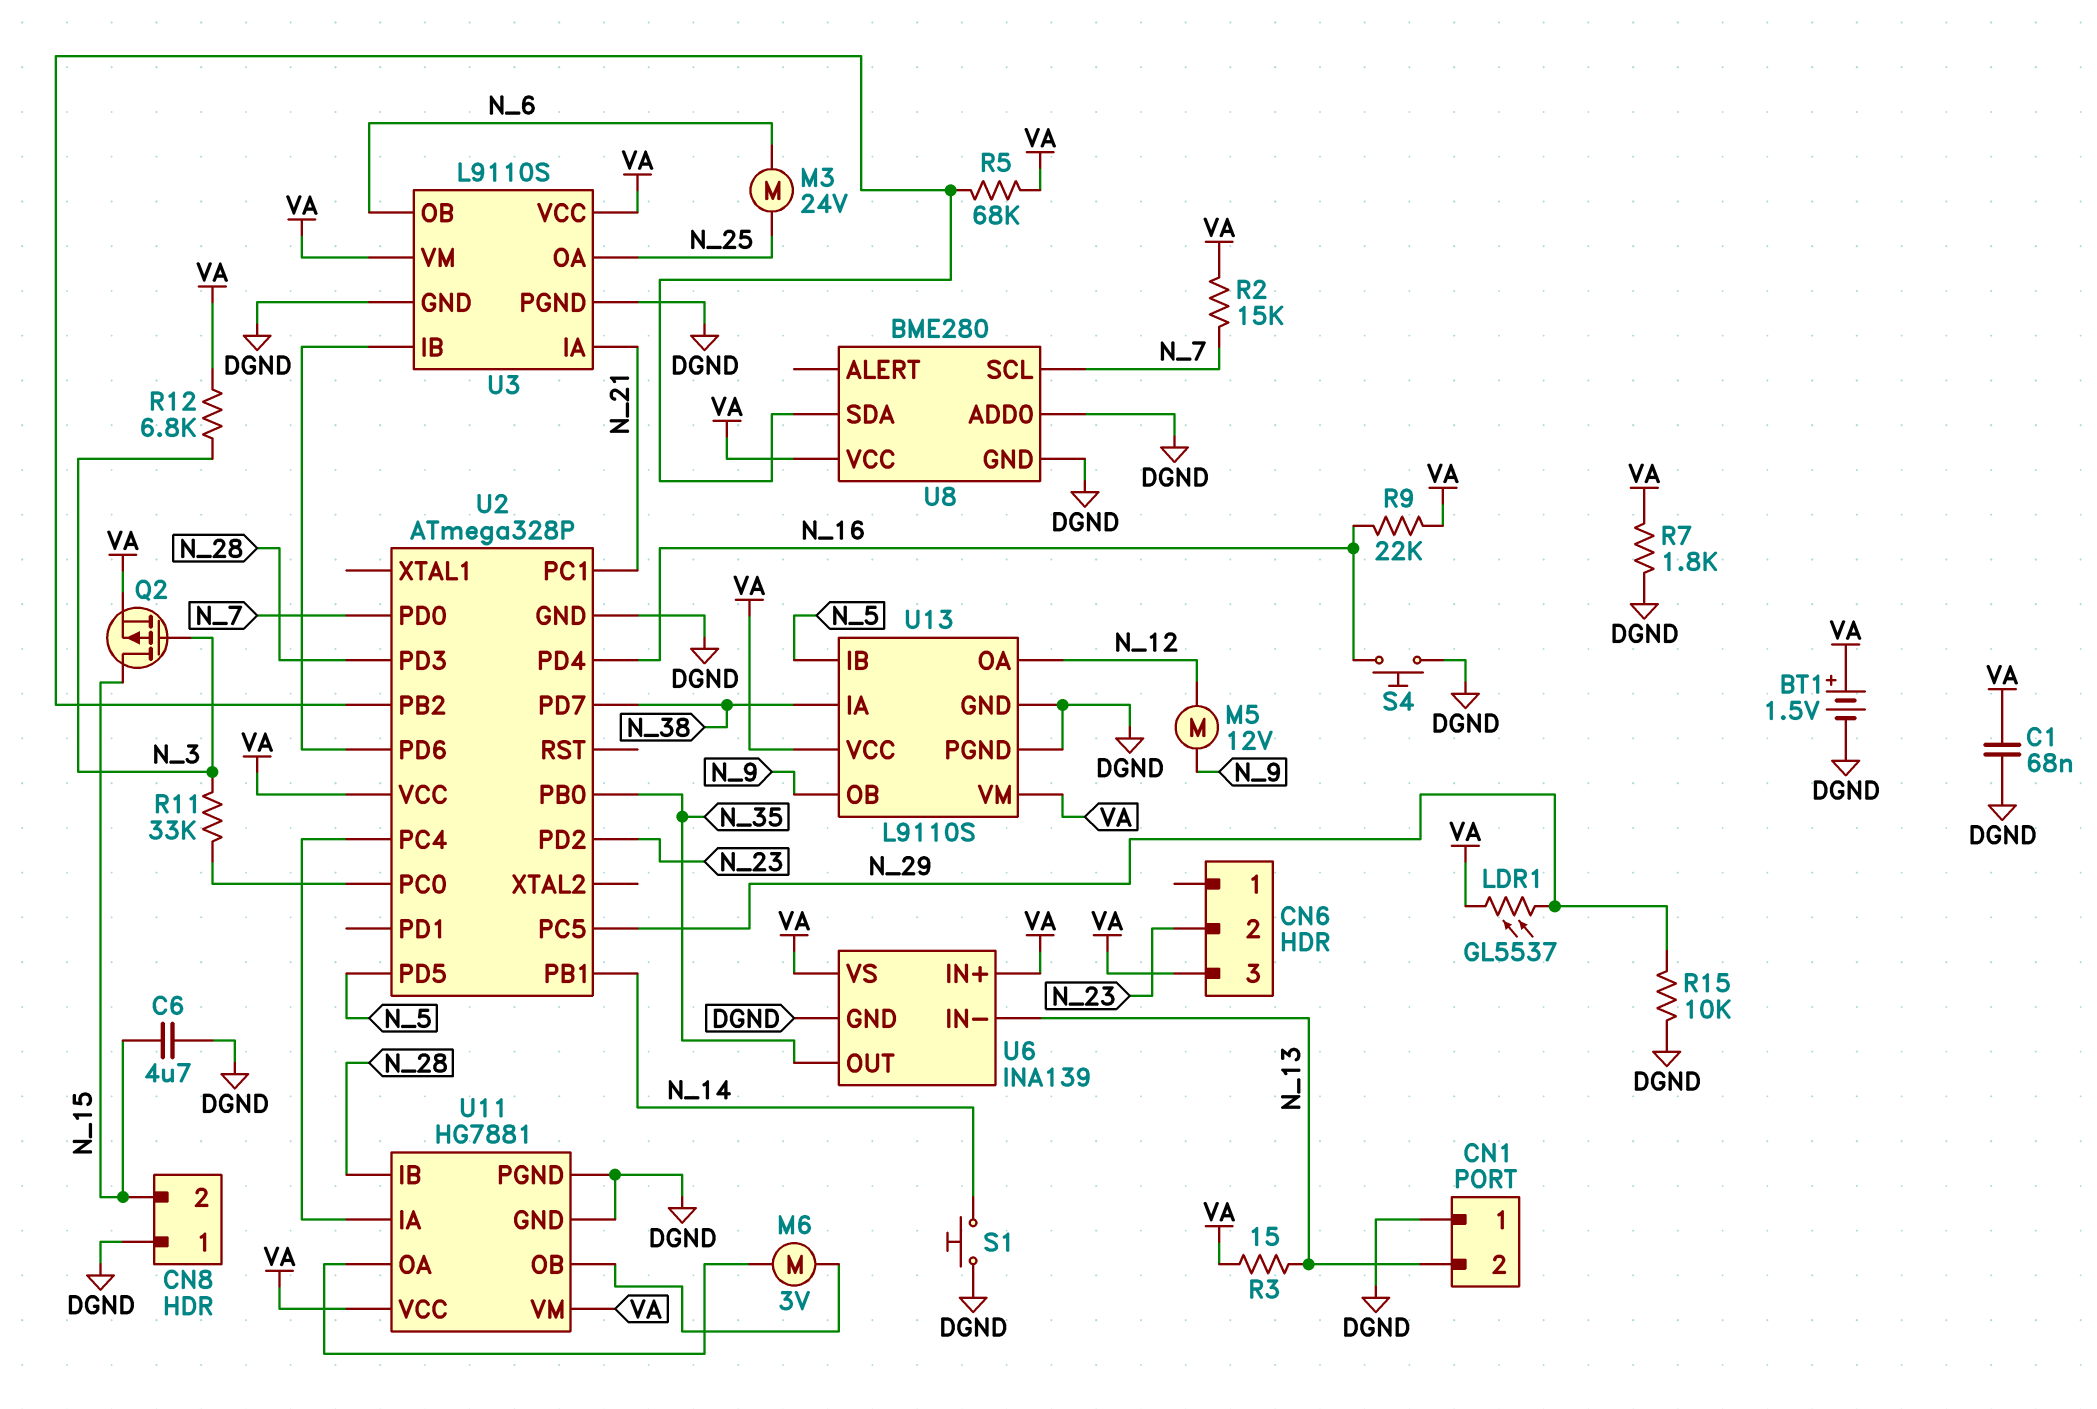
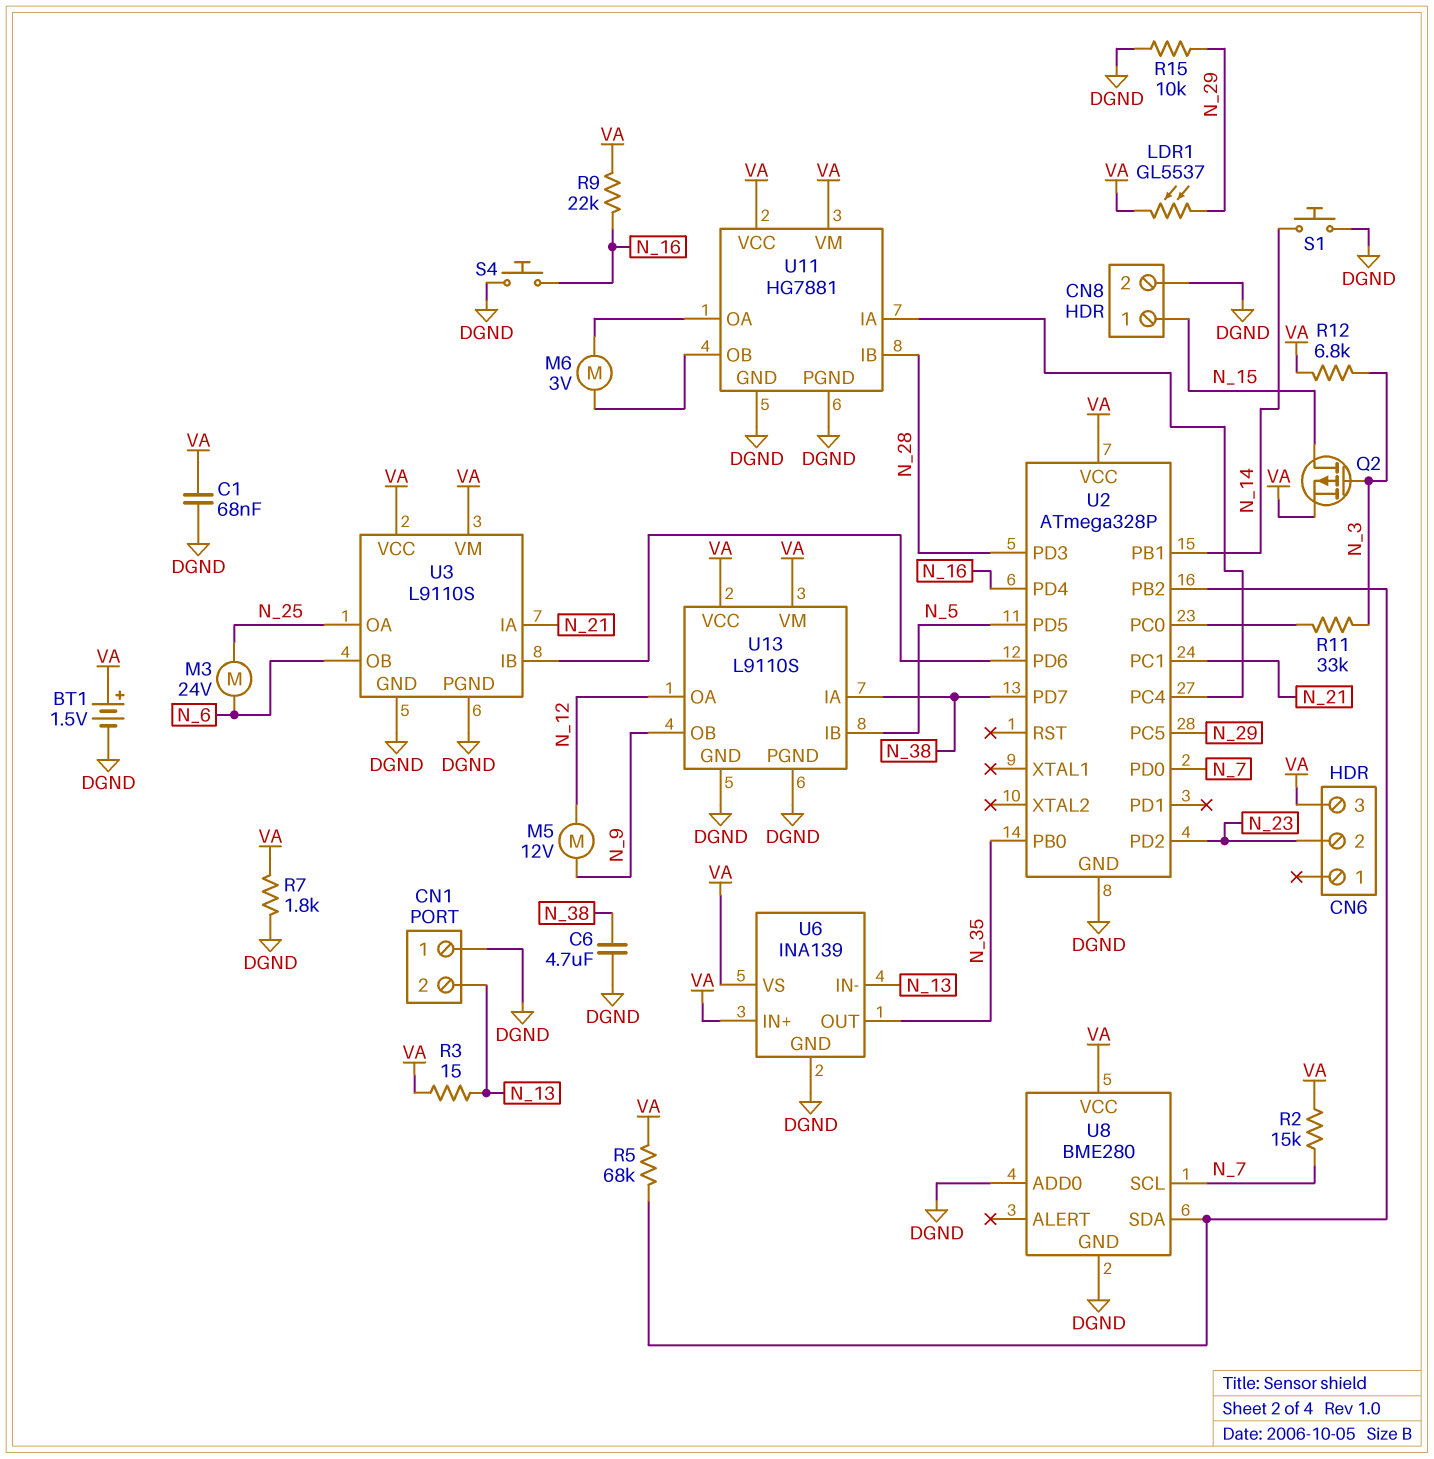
C6: 4.7uF (DGND, N_15) -> 4.7uF (DGND, N_38)
CN8 pin 1: DGND -> N_15
CN8 pin 2: N_15 -> DGND

